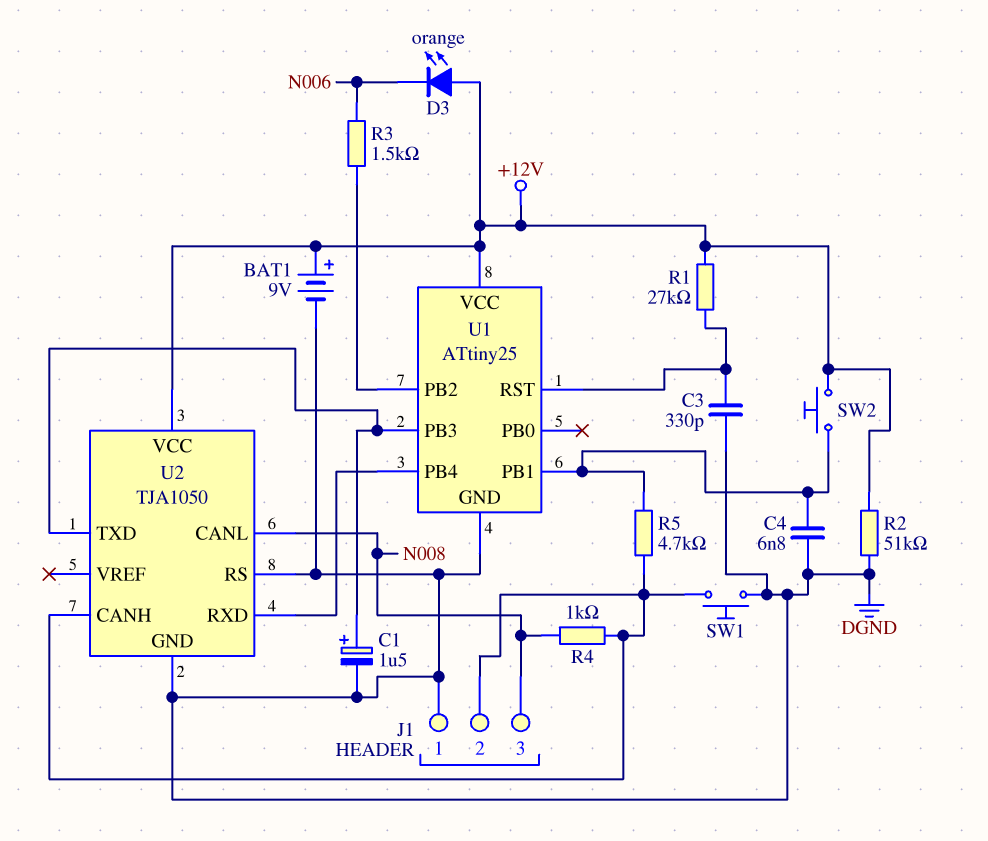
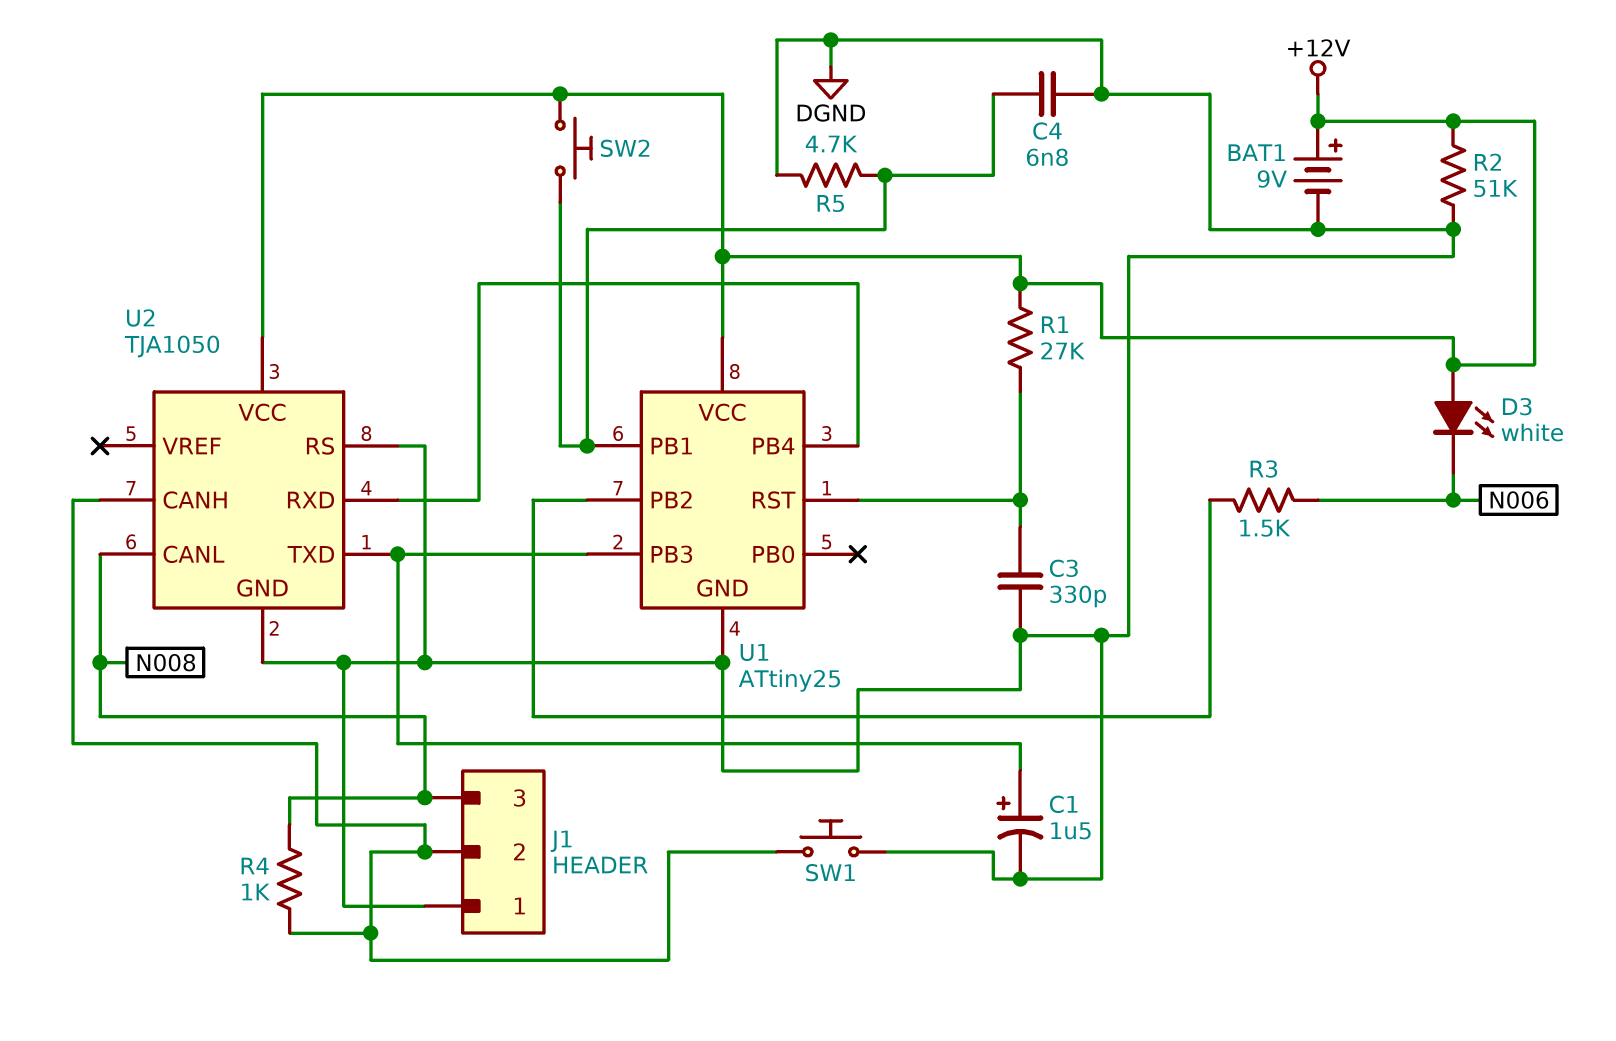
D3: LED orange (A +12V, K N006) -> LED white (A +12V, K N006)
R5: 4.7k (J1/2, U1/PB1) -> 4.7k (DGND, U1/PB1)

